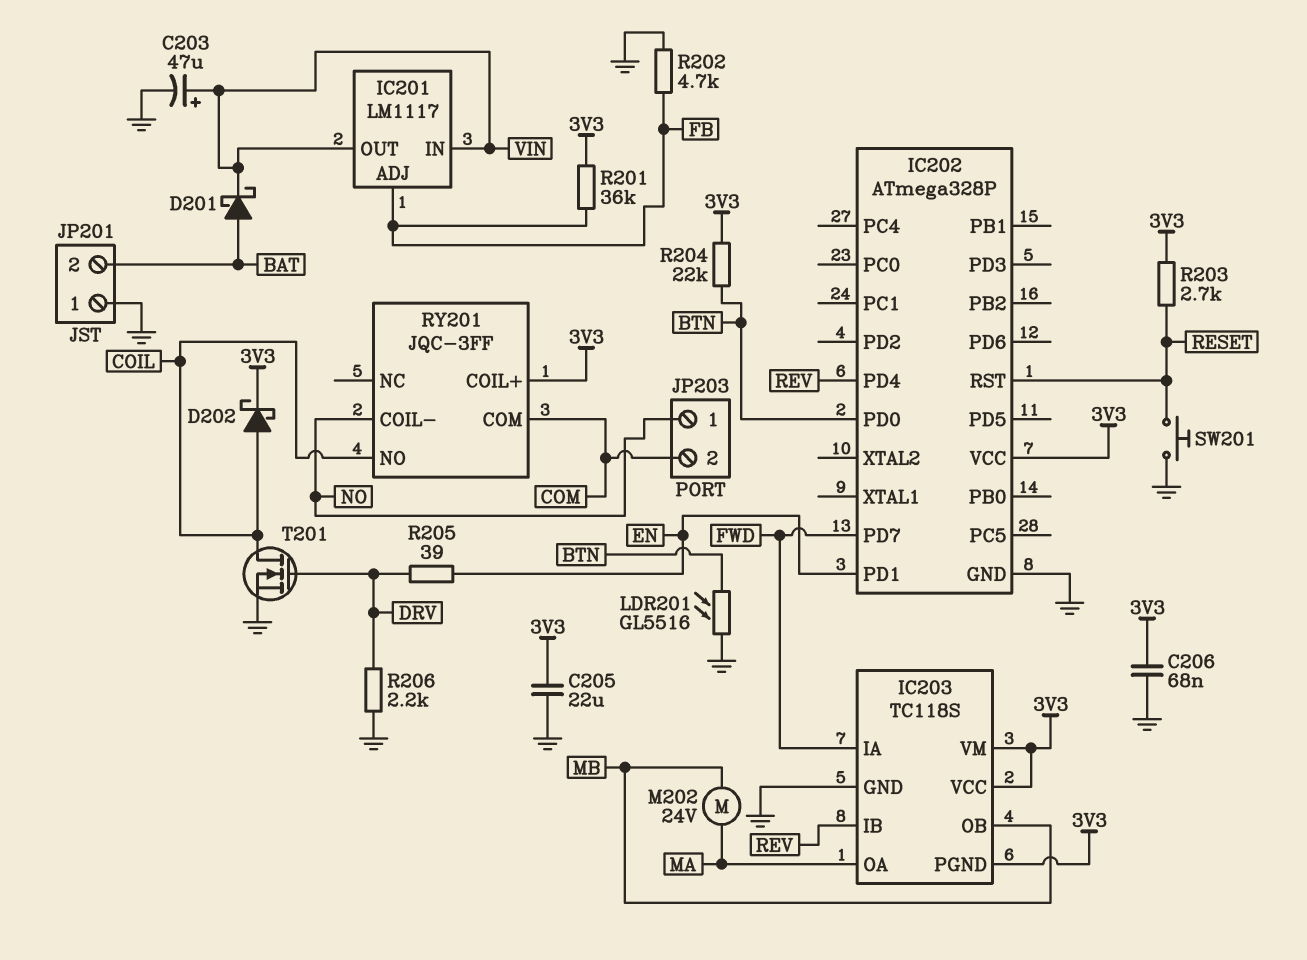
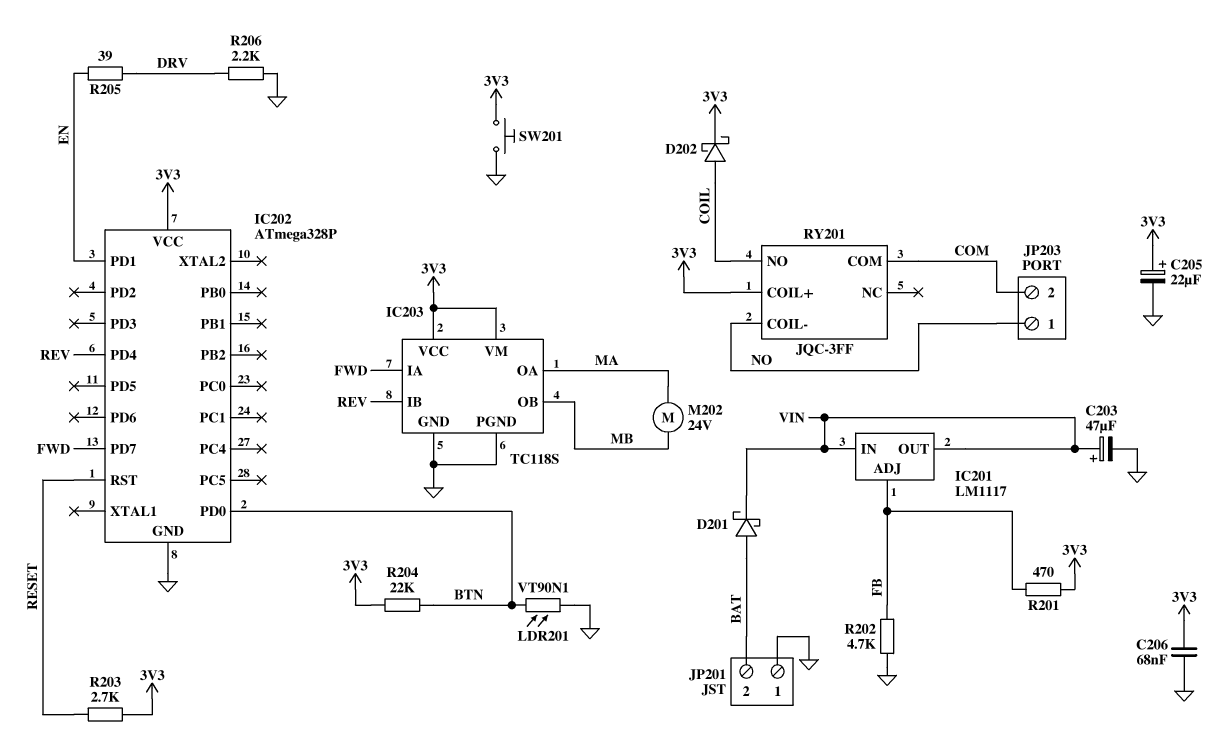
C205: 22uF (3V3, GND) -> 22uF (plus 3V3, minus GND)
IC203 pin PGND: 3V3 -> GND
LDR201: GL5516 (BTN, GND) -> VT90N1 (BTN, GND)
R201: 36k (3V3, FB) -> 470 (3V3, FB)
SW201: button (GND, RESET) -> button (3V3, GND)
T201: NMOS (G DRV, D COIL, S GND) -> none

